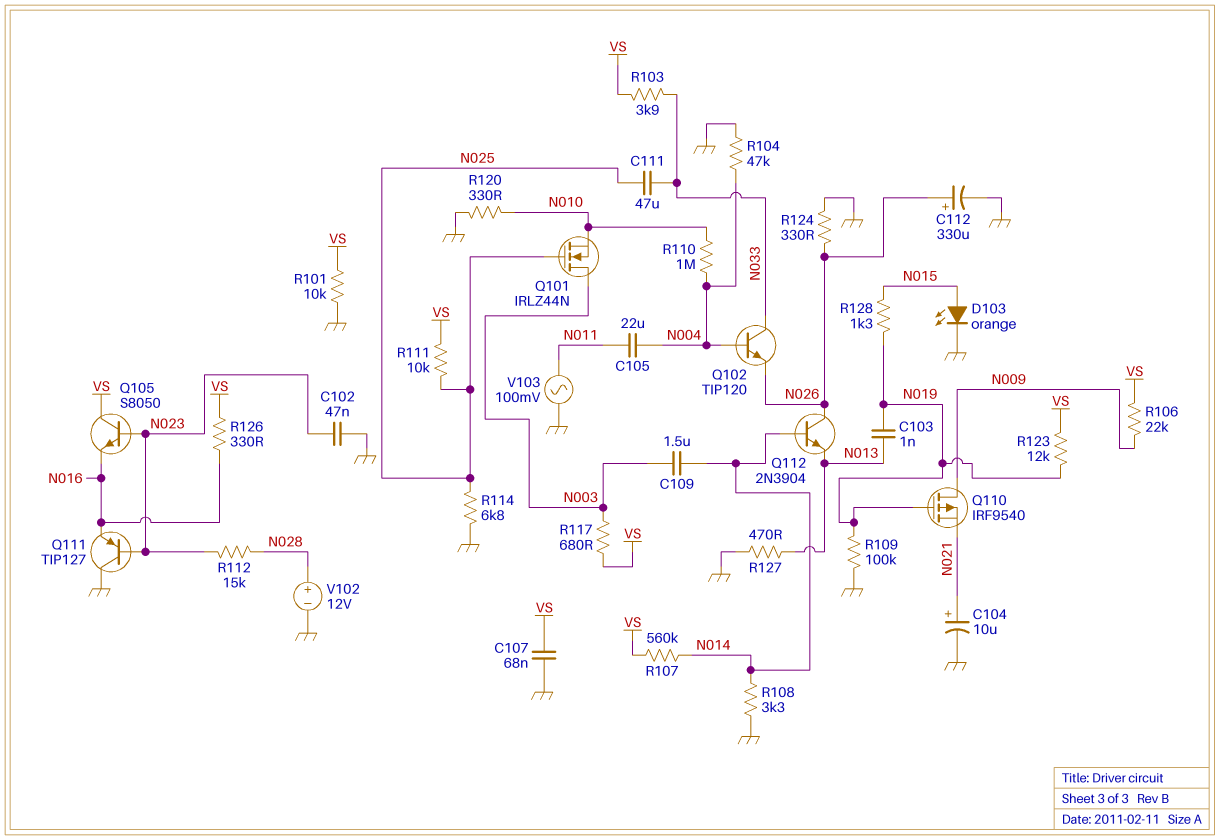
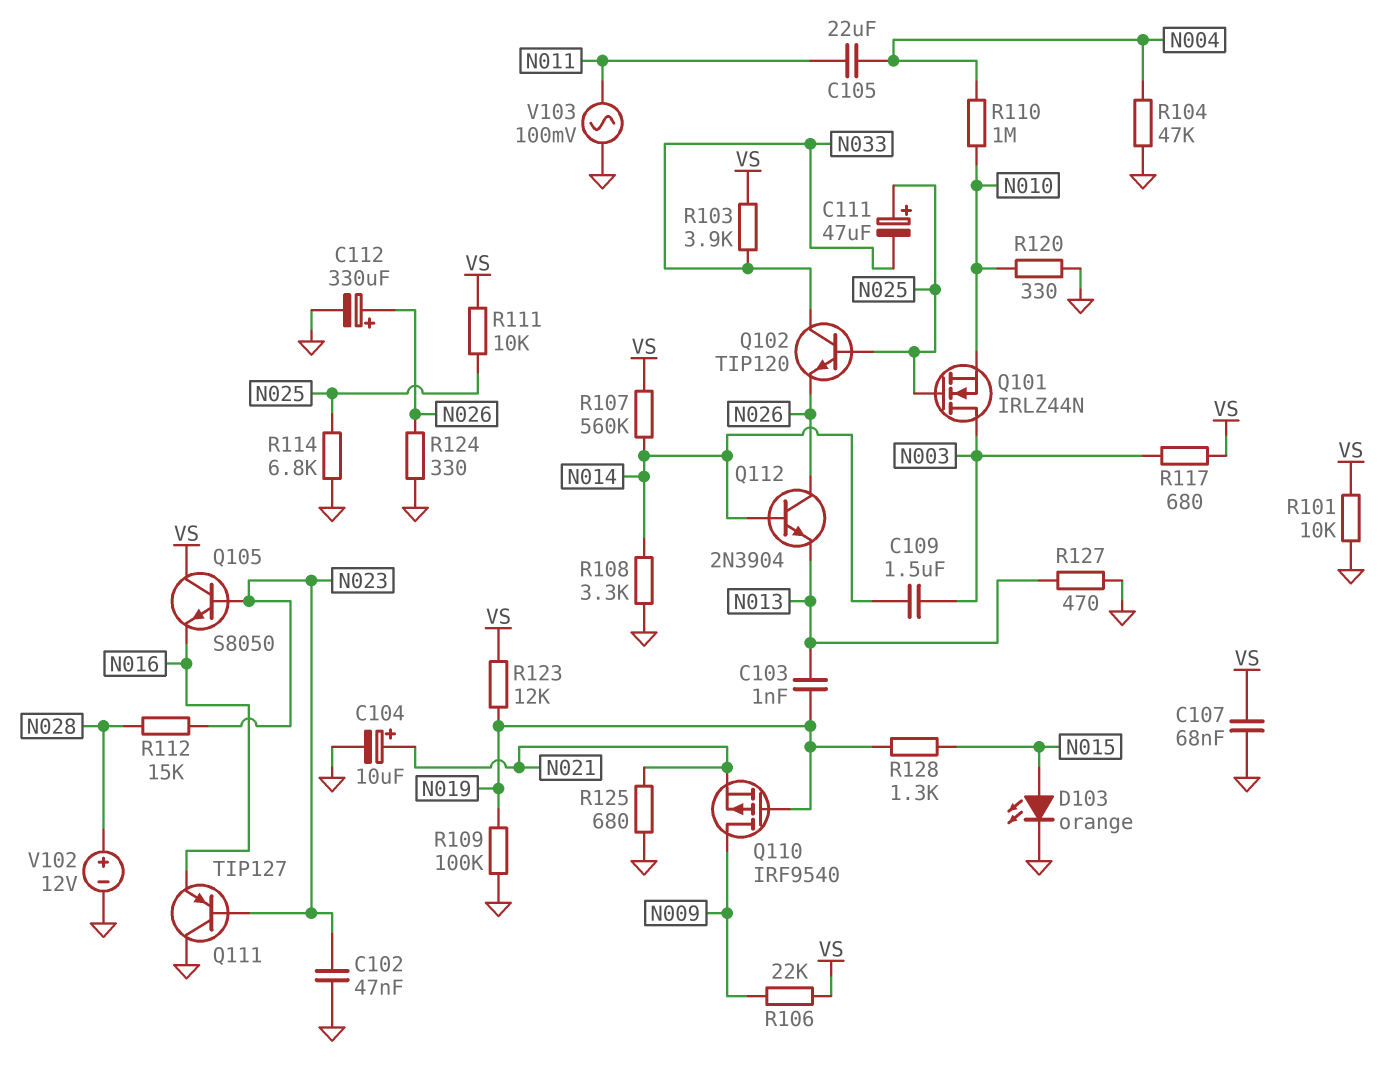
C111: 47uF (N025, N033) -> 47uF (plus N025, minus N033)
Q102: NPN TIP120 (B N004, C N033, E N026) -> NPN TIP120 (B N025, C N033, E N026)
R125: none -> 680 (GND, N021)
R126: 330 (N016, VS) -> none

